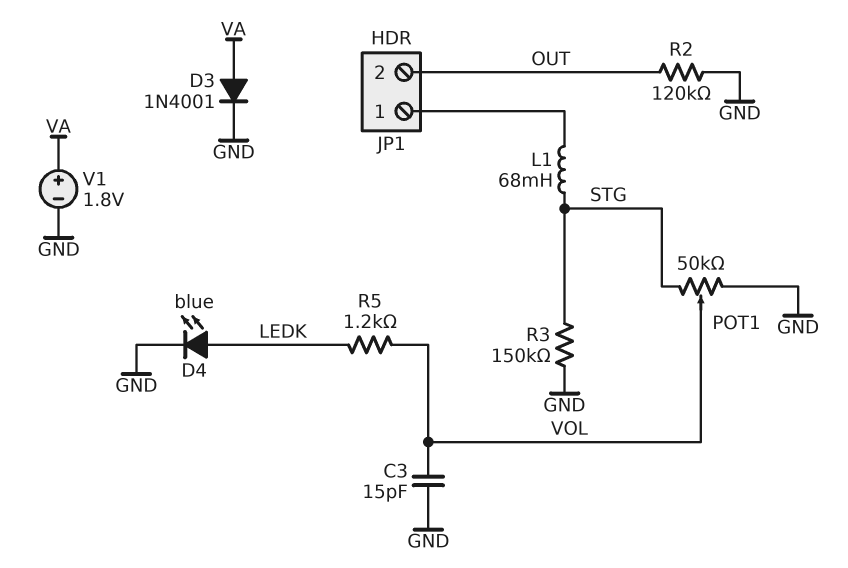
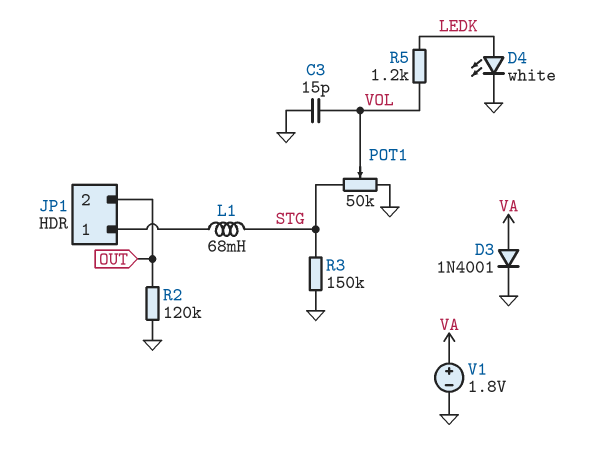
D4: LED blue (A LEDK, K GND) -> LED white (A LEDK, K GND)

